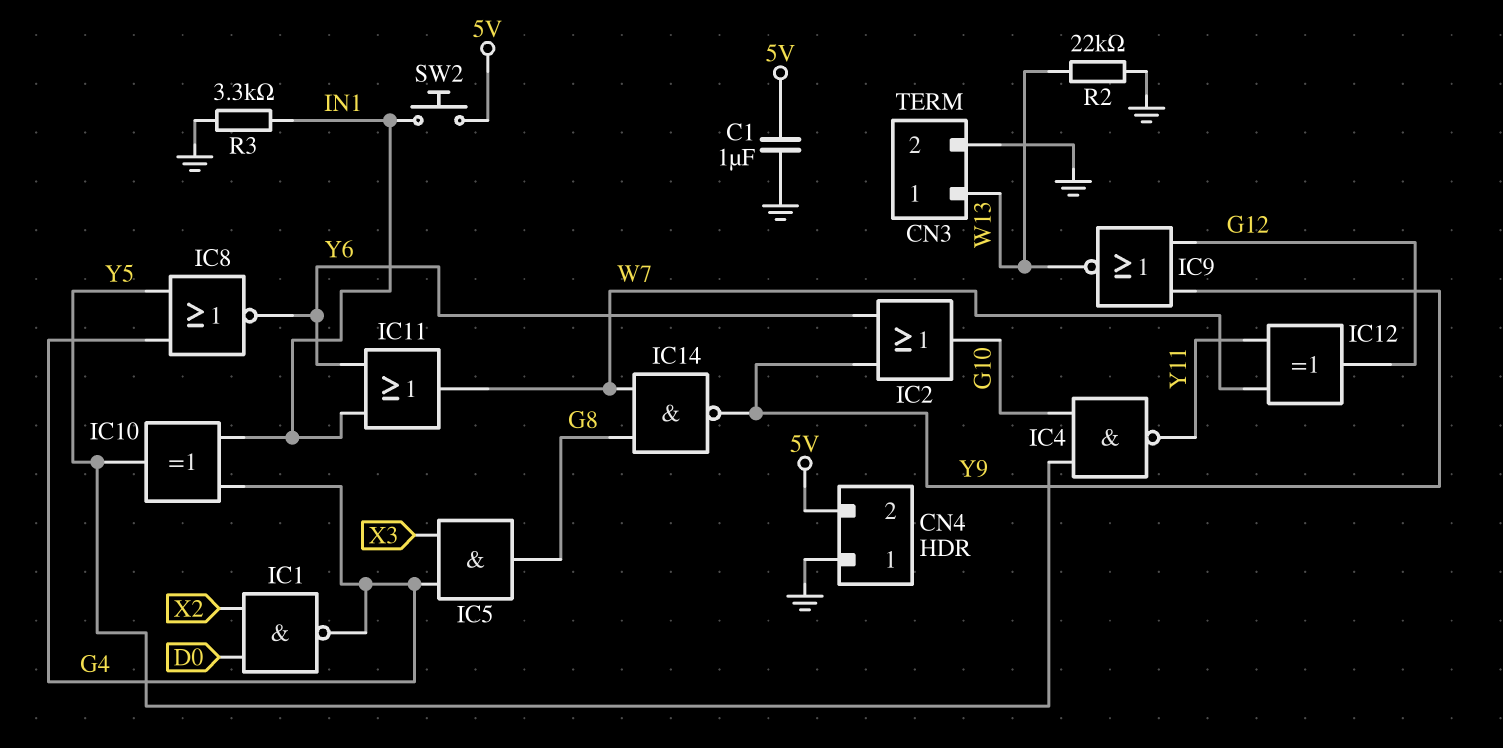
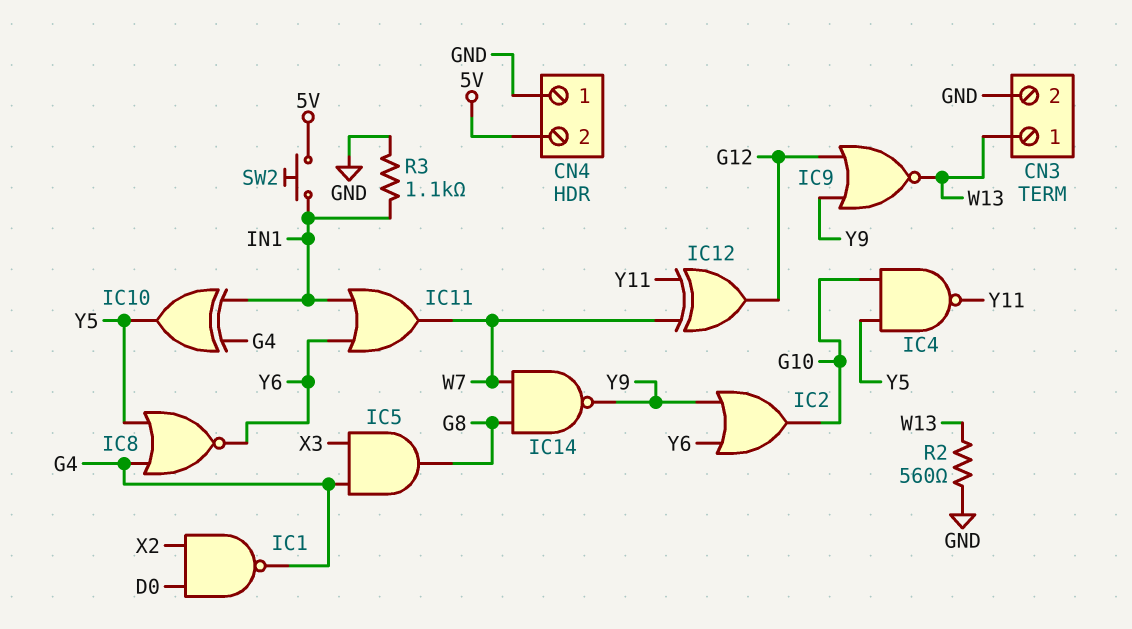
C1: 1uF (5V, GND) -> none
R2: 22k (GND, W13) -> 560 (GND, W13)
R3: 3.3k (GND, IN1) -> 1.1k (GND, IN1)

